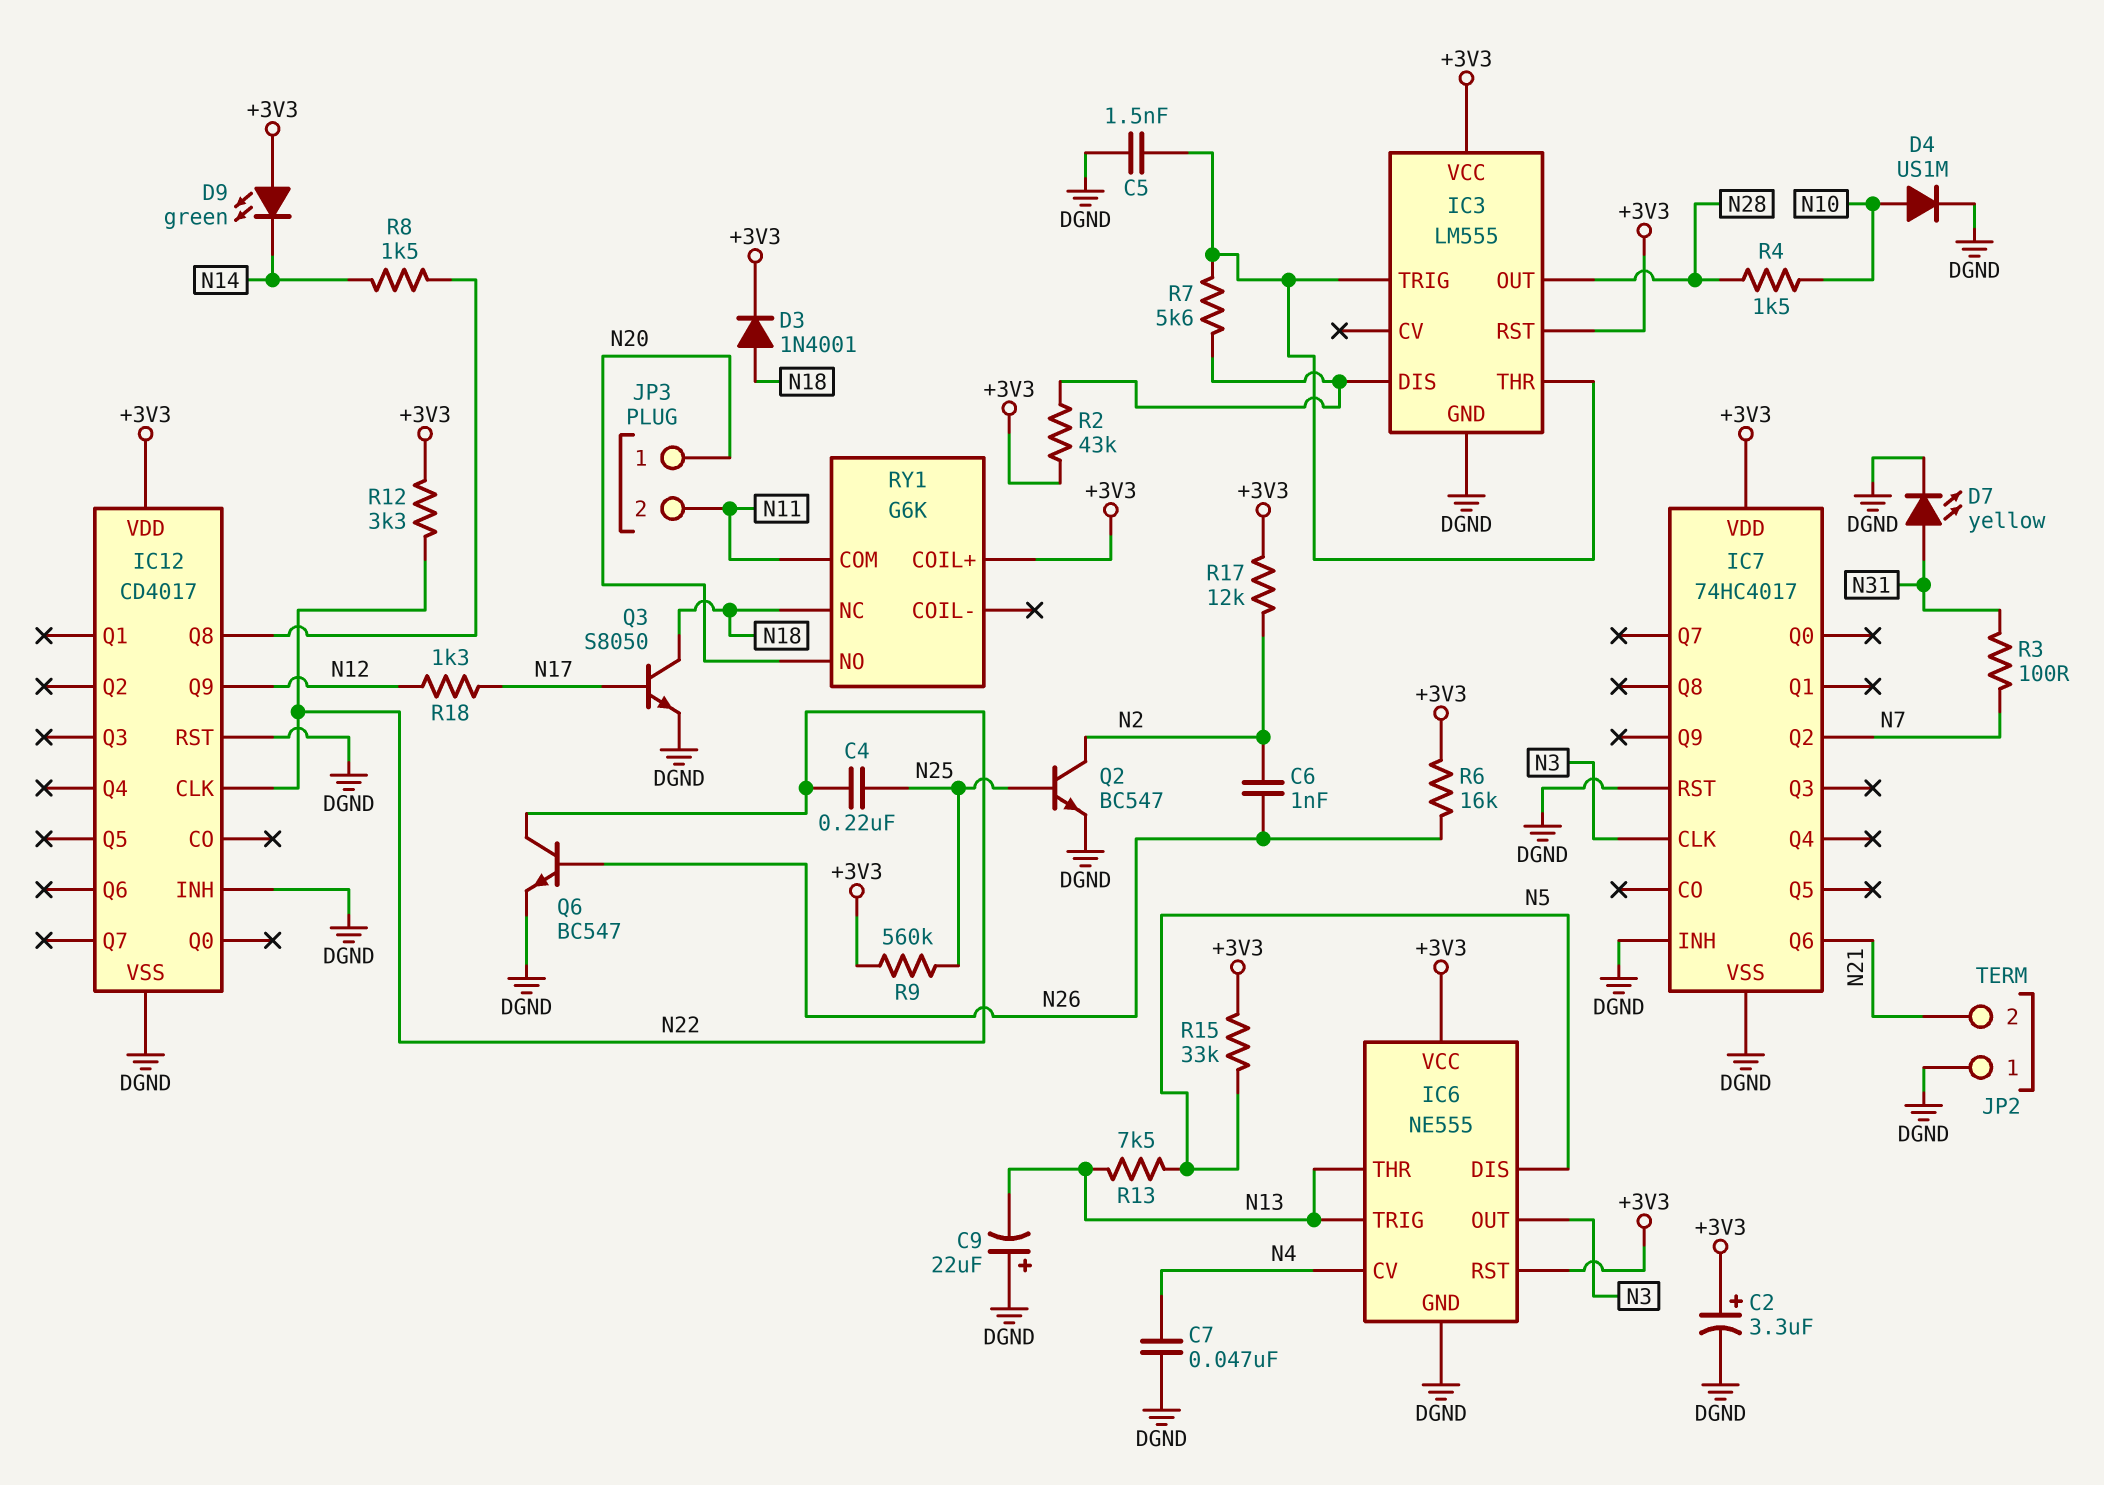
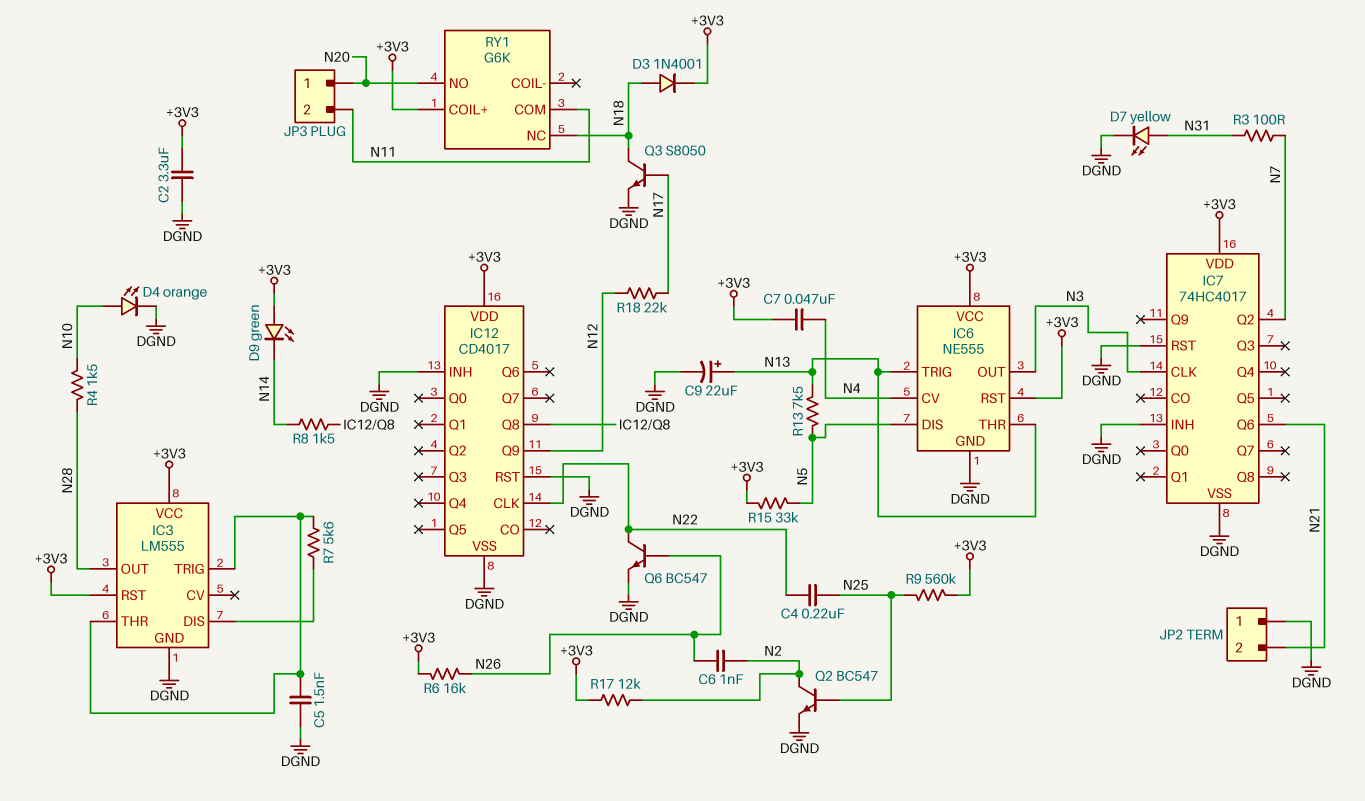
C2: 3.3uF (plus +3V3, minus DGND) -> 3.3uF (+3V3, DGND)
C7: 47nF (DGND, N4) -> 47nF (+3V3, N4)
C9: 22uF (plus DGND, minus N13) -> 22uF (plus N13, minus DGND)
D4: diode US1M (A N10, K DGND) -> LED orange (A N10, K DGND)
R2: 43k (+3V3, IC3/DIS) -> none
R12: 3.3k (+3V3, N22) -> none
R18: 1.3k (N12, N17) -> 22k (N12, N17)

